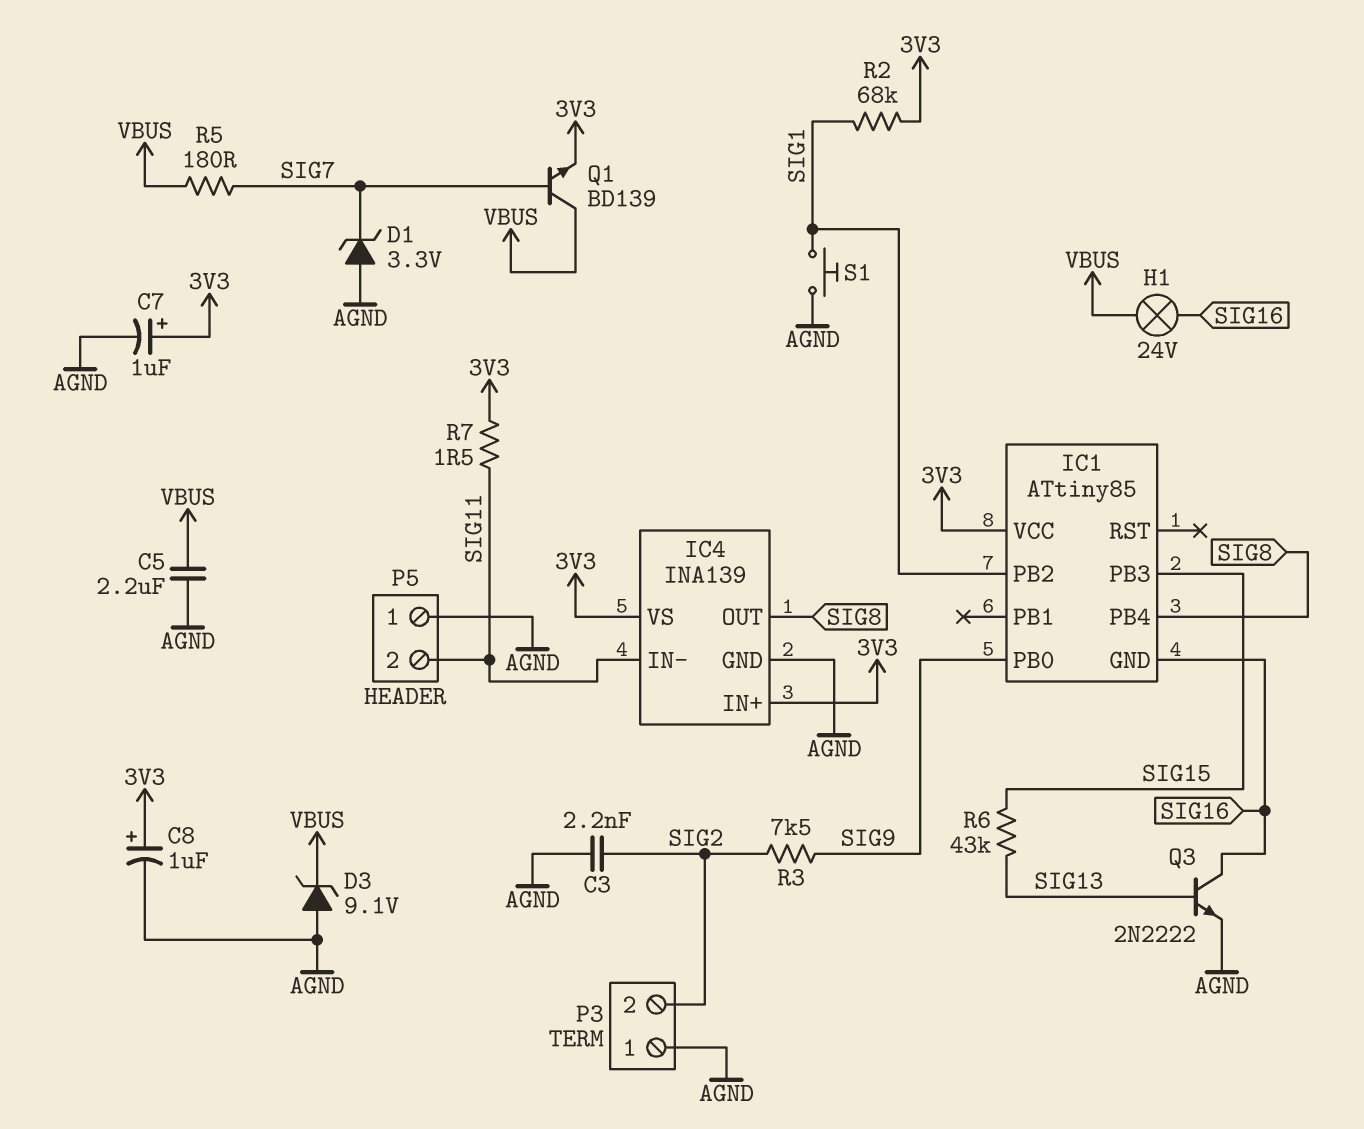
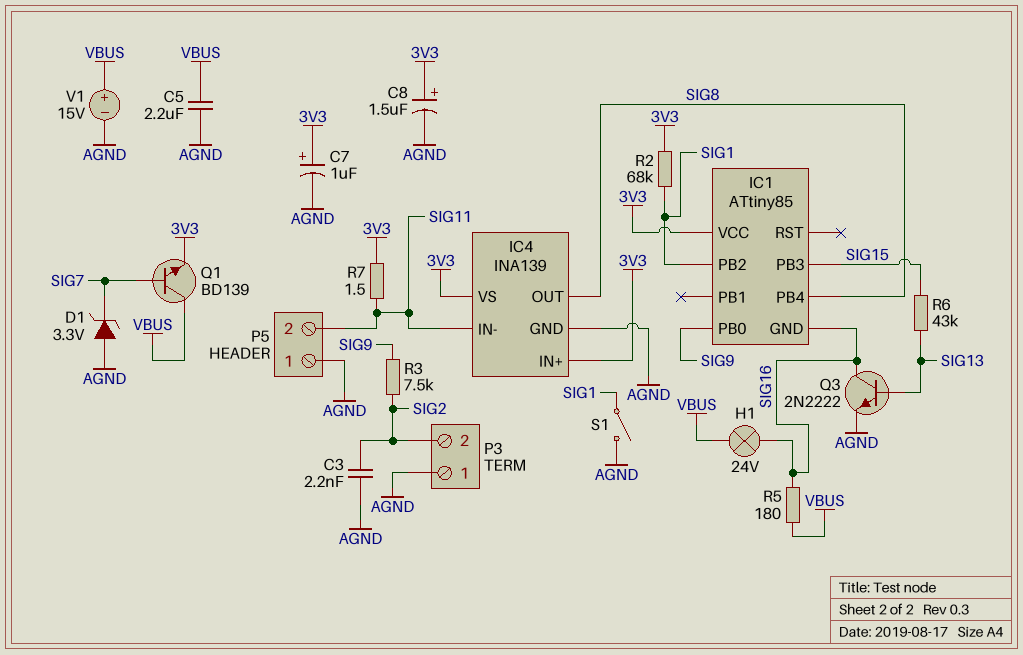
C8: 1uF (plus 3V3, minus AGND) -> 1.5uF (plus 3V3, minus AGND)
D3: zener 9.1V (A AGND, K VBUS) -> none
R5: 180 (SIG7, VBUS) -> 180 (SIG16, VBUS)
S1: button (AGND, SIG1) -> switch (AGND, SIG1)
V1: none -> 15V (plus VBUS, minus AGND)

